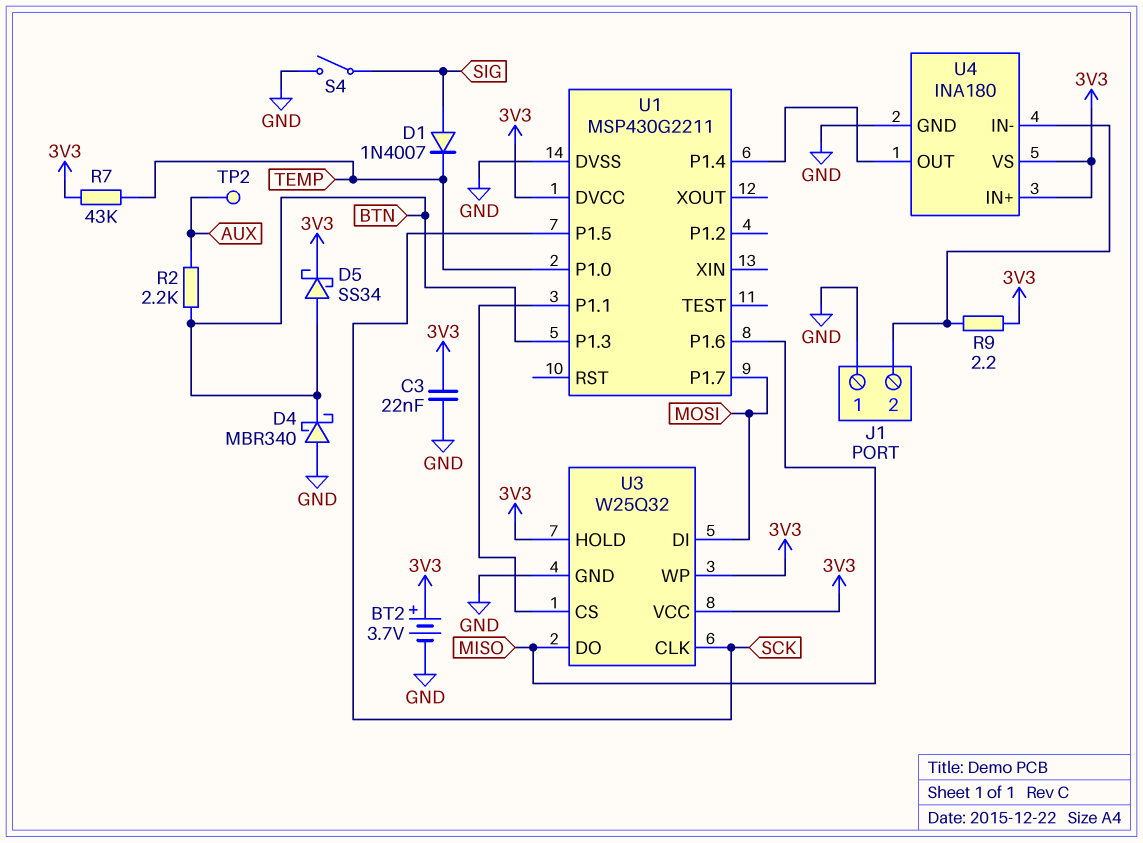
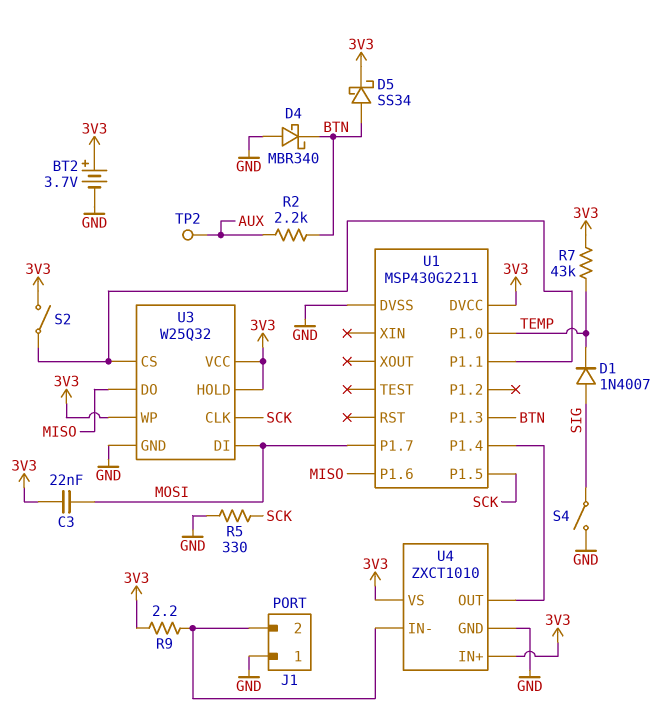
C3: 22nF (3V3, GND) -> 22nF (3V3, MOSI)
R5: none -> 330 (GND, SCK)
S2: none -> switch (3V3, U1/P1.1)
U4: INA180 -> ZXCT1010

